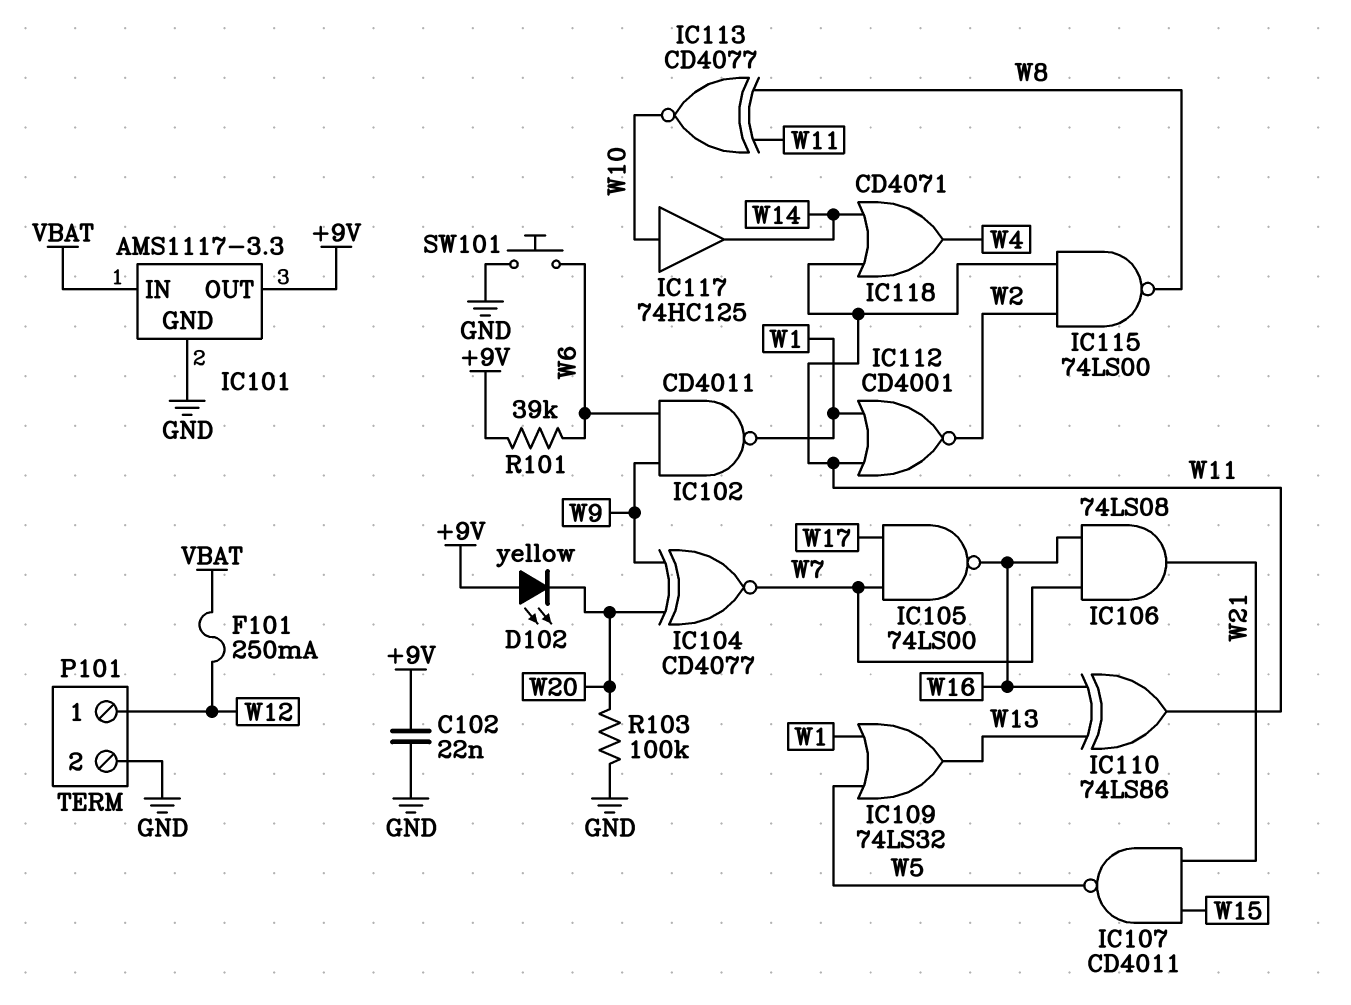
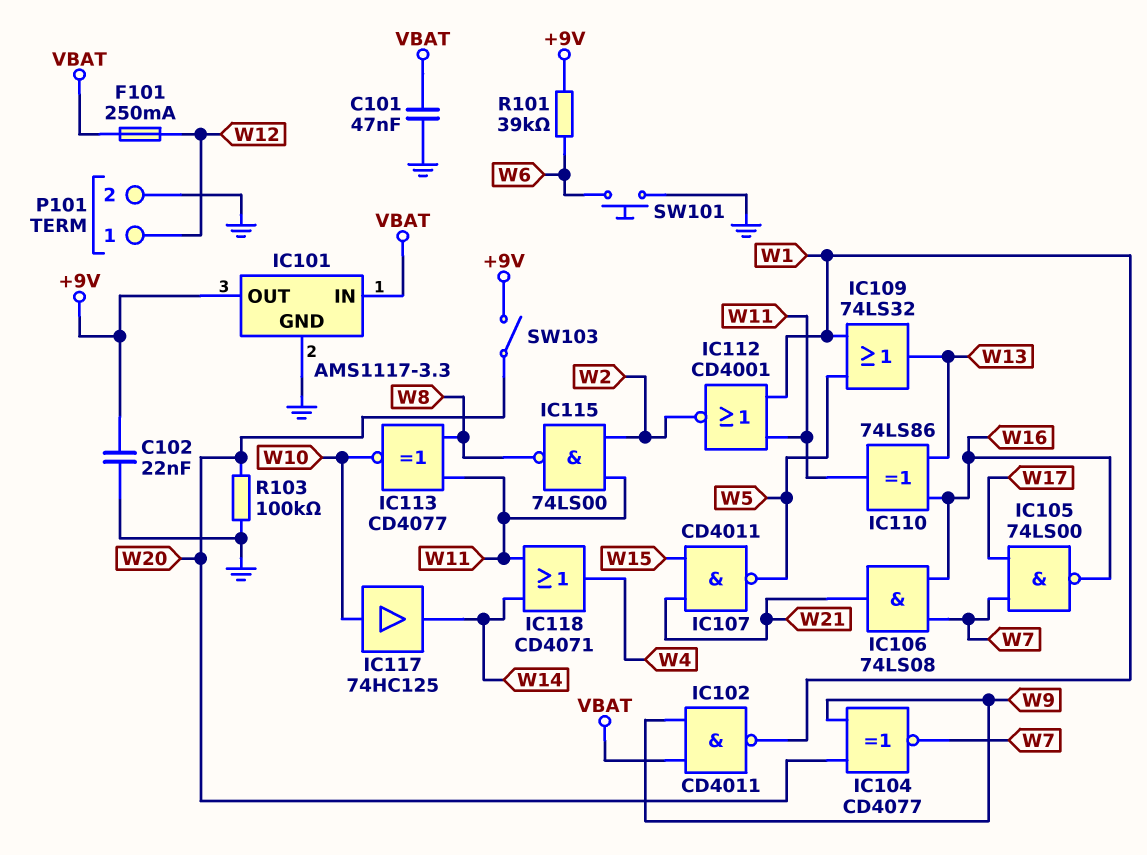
C101: none -> 47nF (GND, VBAT)
D102: LED yellow (A +9V, K W20) -> none
IC102: NAND CD4011 (in W6, in W9, out W1) -> NAND CD4011 (in VBAT, in W9, out W1)
SW103: none -> switch (+9V, W20)

